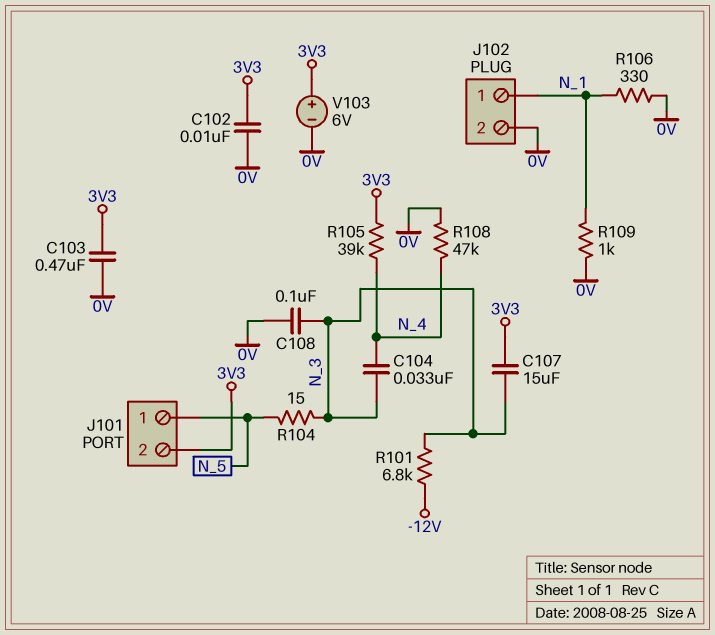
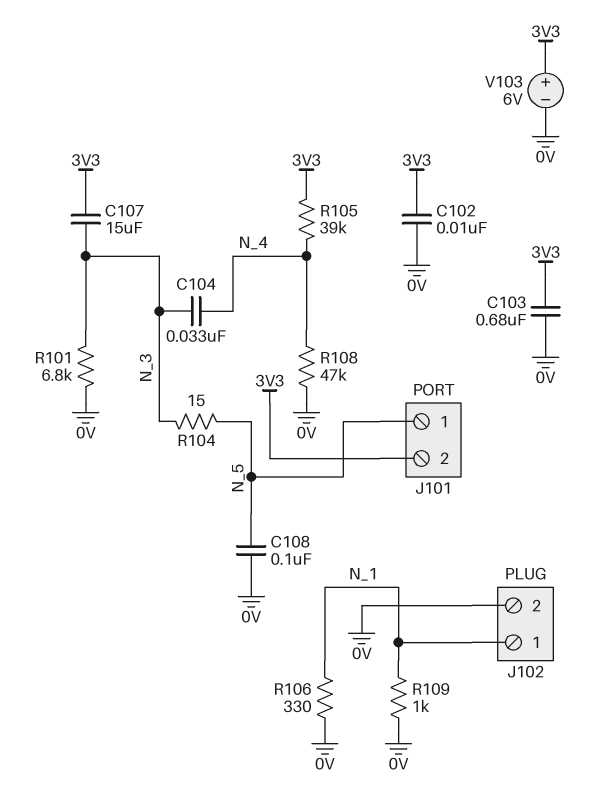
C103: 470nF (0V, 3V3) -> 680nF (0V, 3V3)
C108: 100nF (0V, N_3) -> 100nF (0V, N_5)
R101: 6.8k (-12V, N_3) -> 6.8k (0V, N_3)

